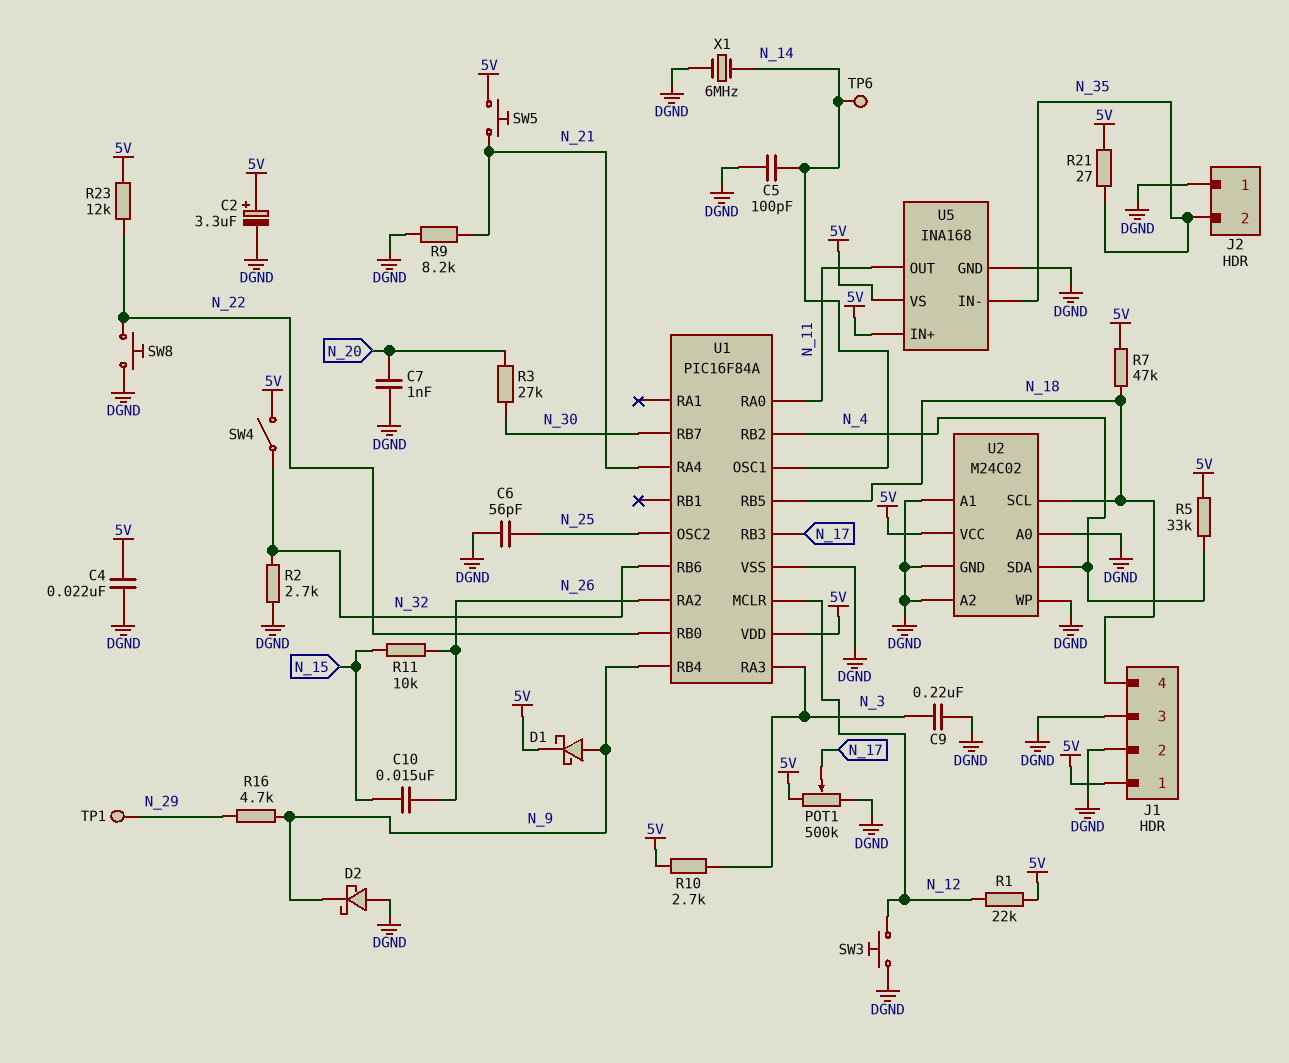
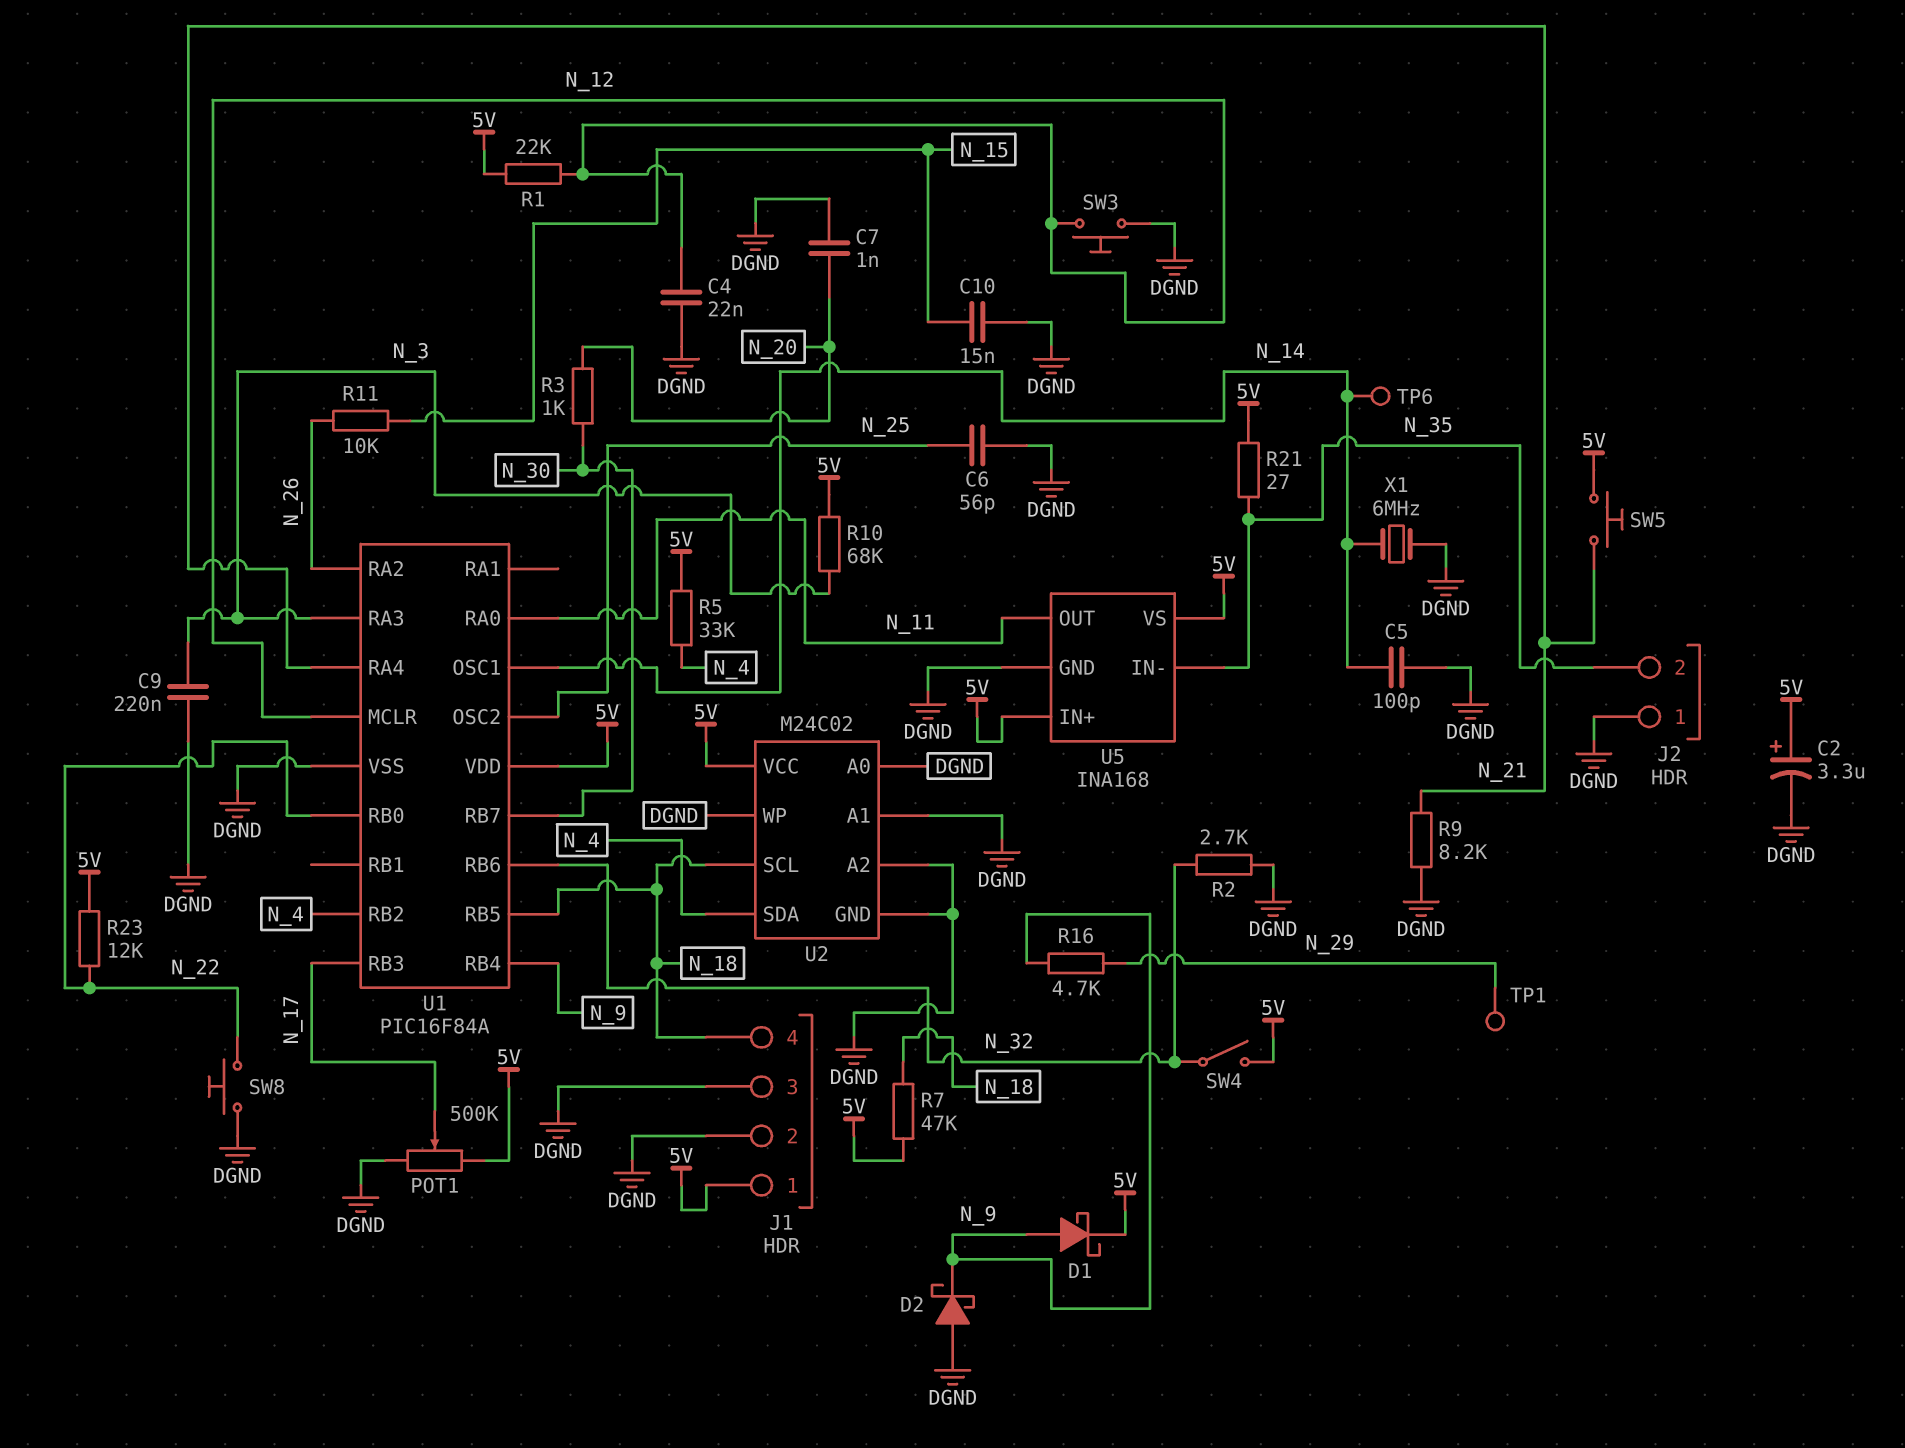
C4: 22nF (5V, DGND) -> 22nF (DGND, N_12)
C10: 15nF (N_15, N_26) -> 15nF (DGND, N_15)
R3: 27k (N_20, N_30) -> 1k (N_20, N_30)
R10: 2.7k (5V, N_3) -> 68k (5V, N_3)

